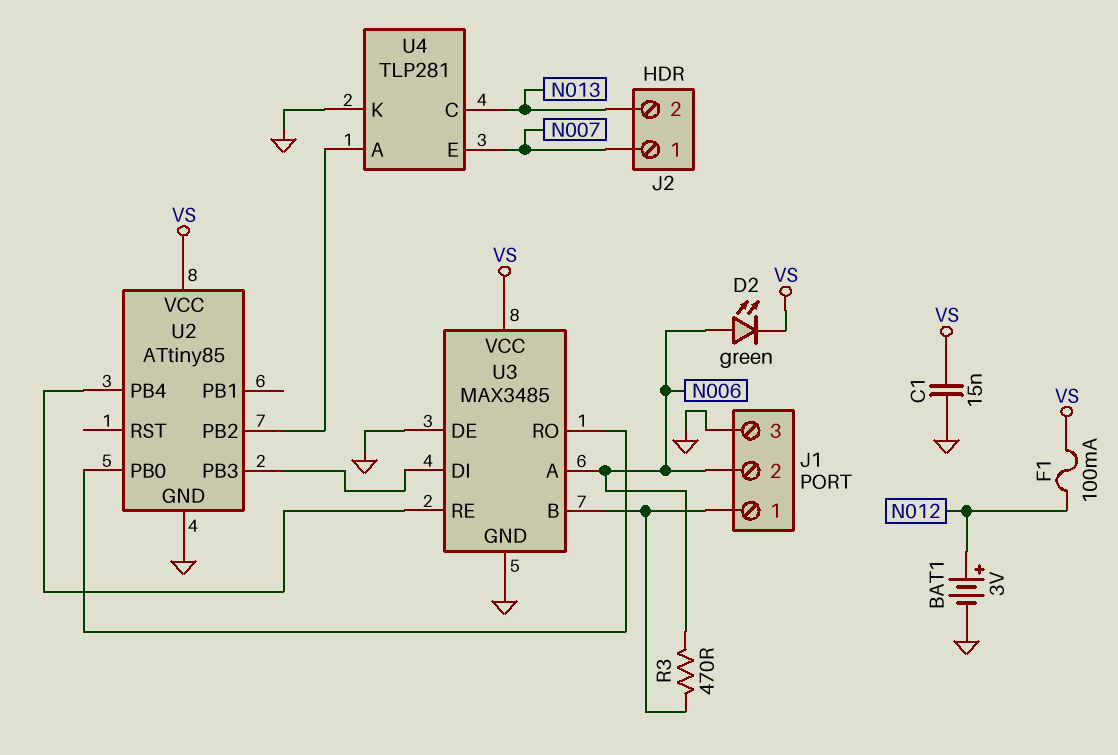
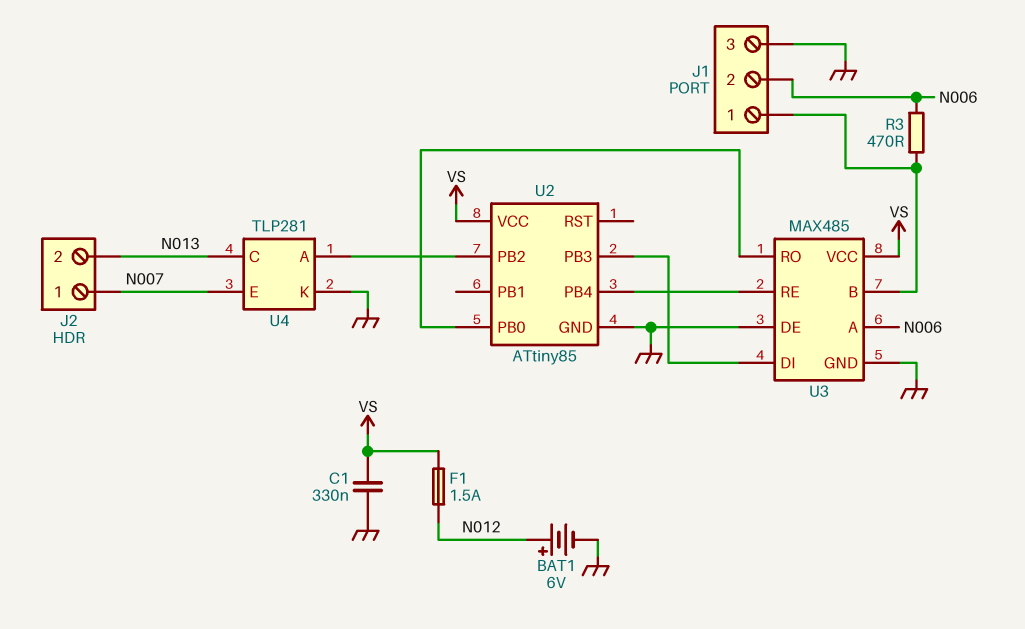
BAT1: 3V (plus N012, minus GND) -> 6V (plus N012, minus GND)
C1: 15nF (GND, VS) -> 330nF (GND, VS)
D2: LED green (A N006, K VS) -> none
F1: 100mA (N012, VS) -> 1.5A (N012, VS)
U3: MAX3485 -> MAX485

